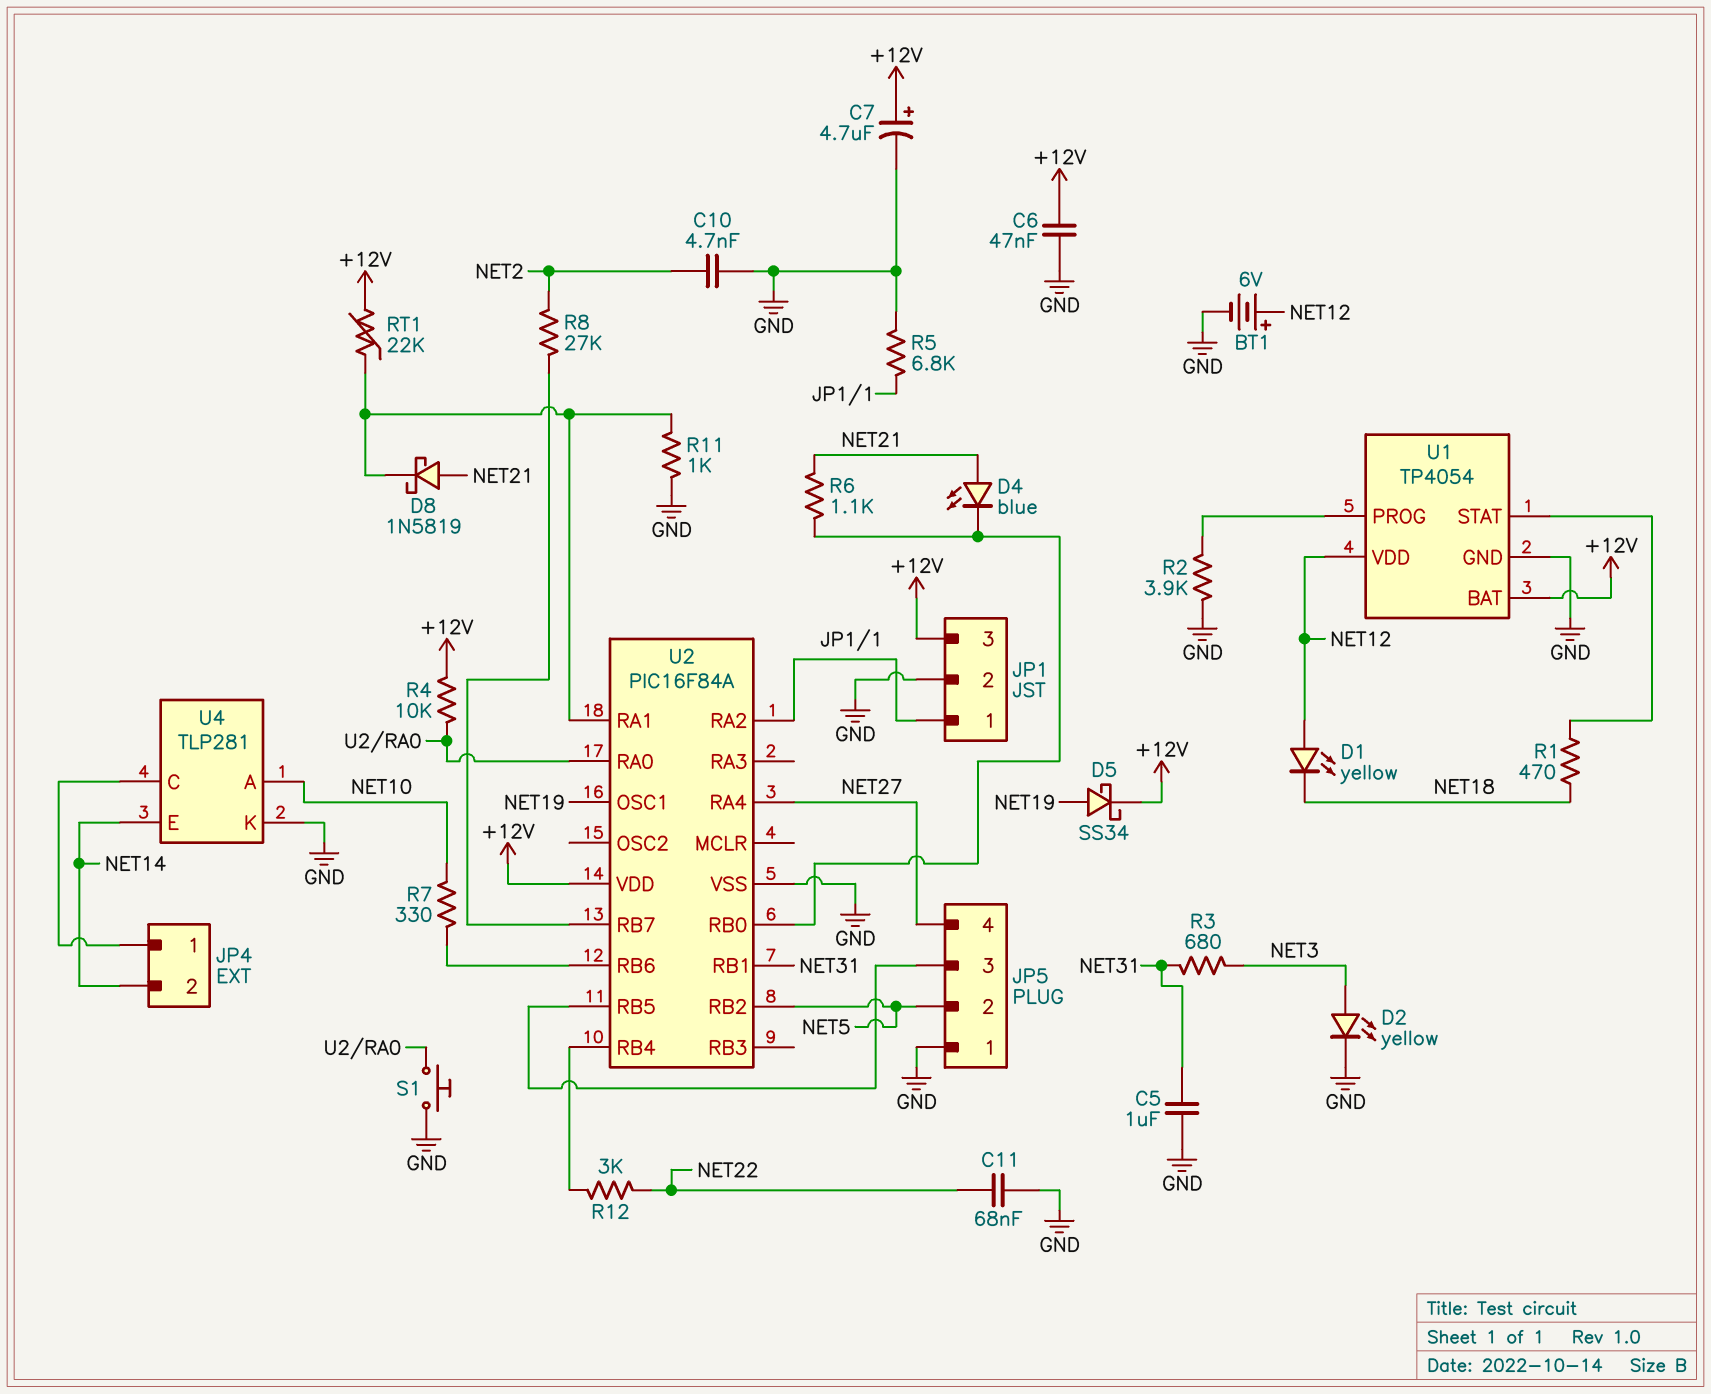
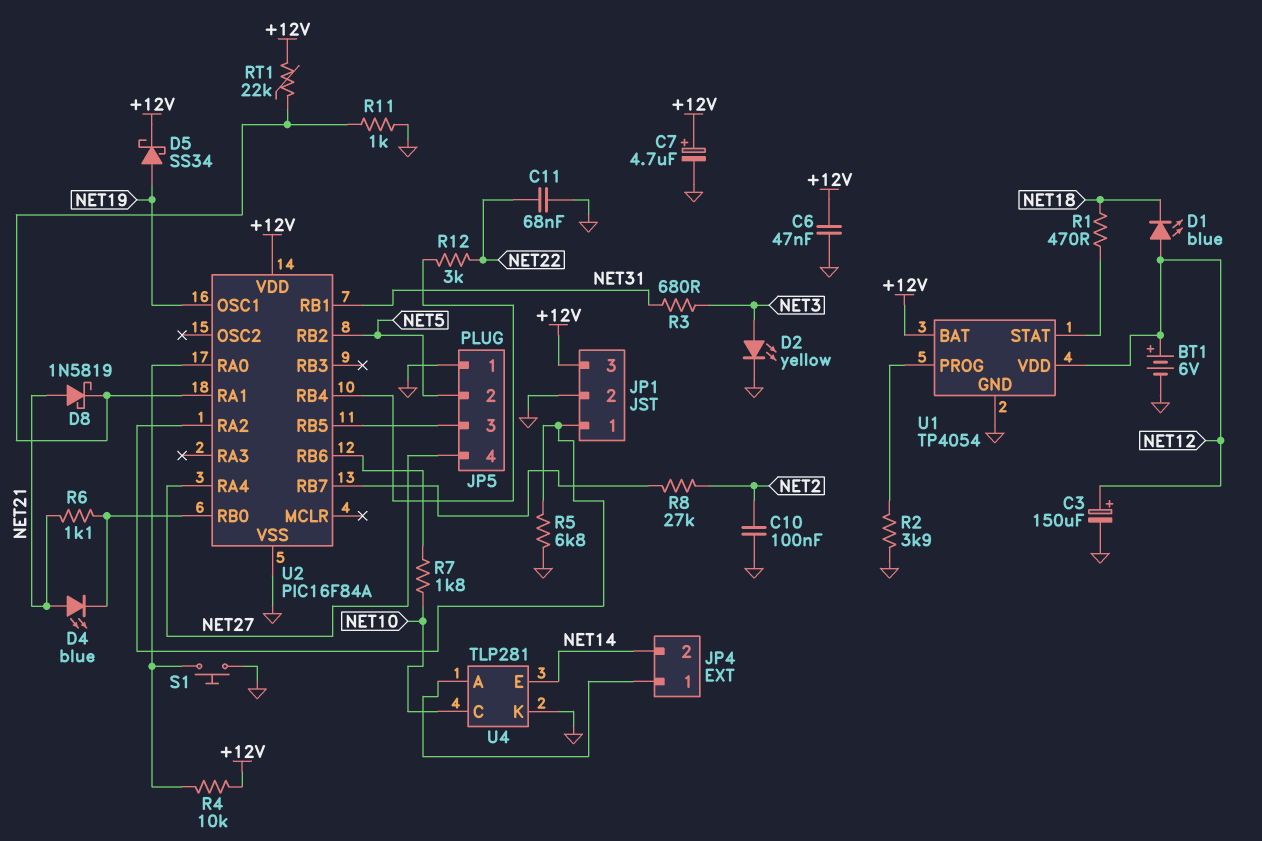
C3: none -> 150uF (plus NET12, minus GND)
C5: 1uF (GND, NET31) -> none
C10: 4.7nF (GND, NET2) -> 100nF (GND, NET2)
D1: LED yellow (A NET12, K NET18) -> LED blue (A NET12, K NET18)
R7: 330 (NET10, U2/RB6) -> 1.8k (NET10, U2/RB6)
U4 pin A: NET10 -> JP4/1
U4 pin C: JP4/1 -> NET10

